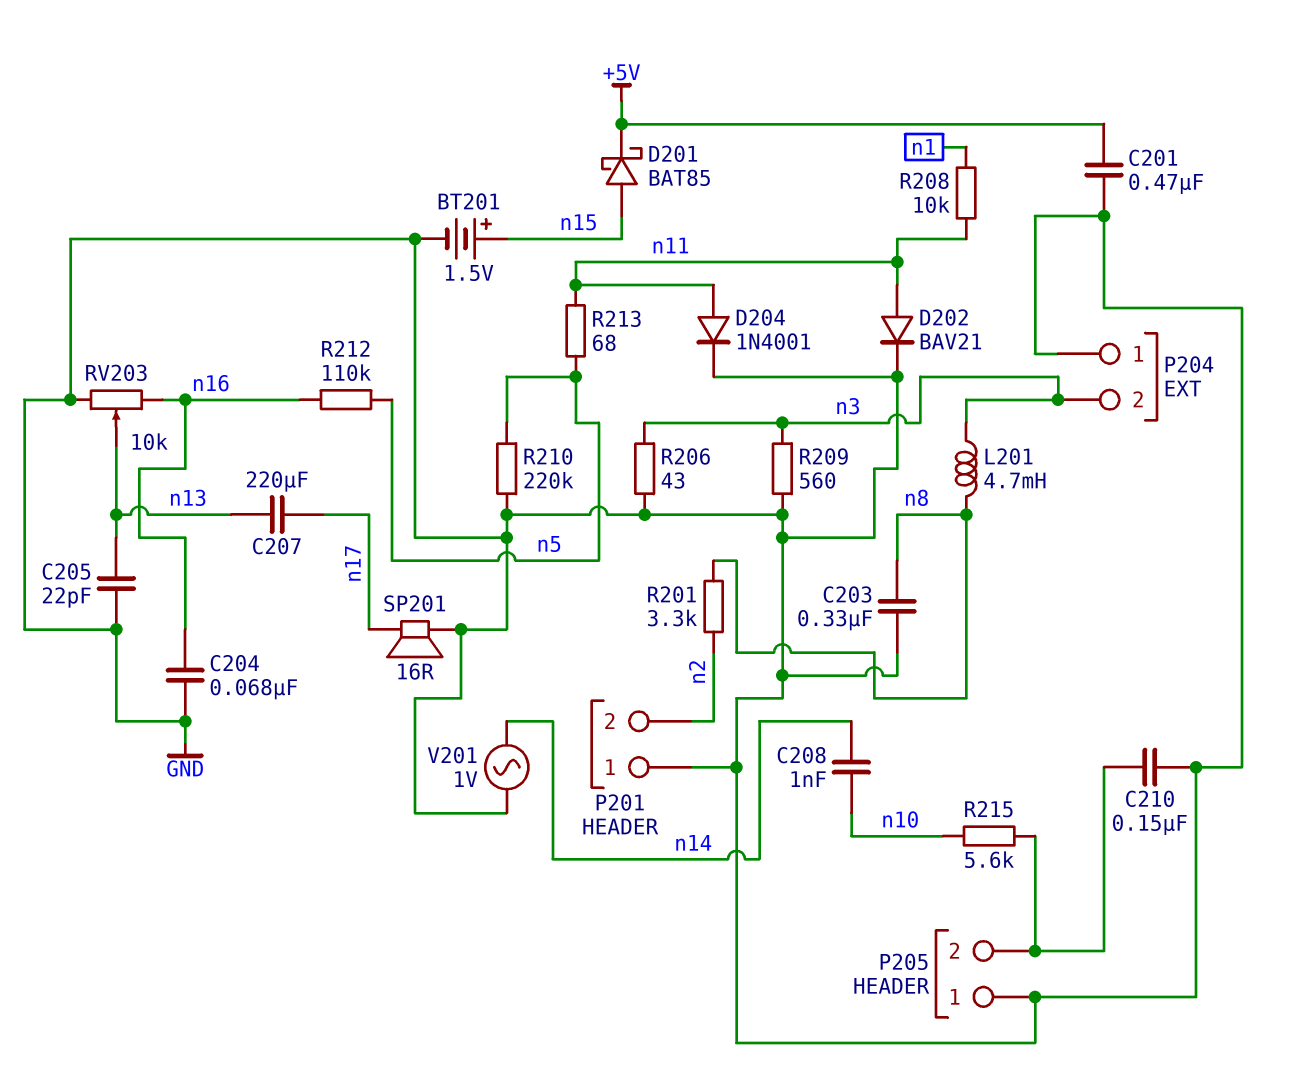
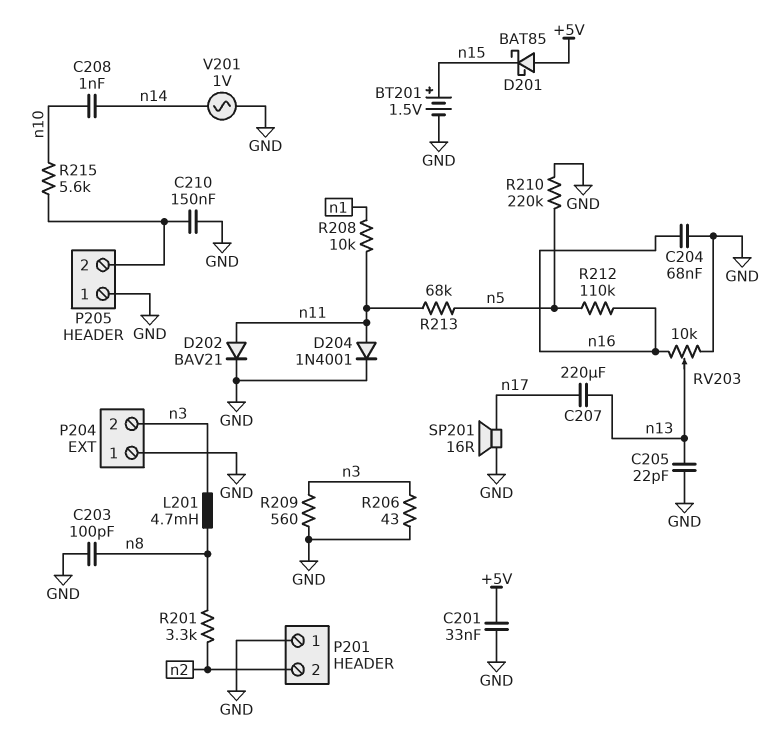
C201: 470nF (+5V, GND) -> 33nF (+5V, GND)
C203: 330nF (GND, n8) -> 100pF (GND, n8)
D201: schottky BAT85 (A n15, K +5V) -> schottky BAT85 (A +5V, K n15)
R213: 68 (n5, n11) -> 68k (n5, n11)

